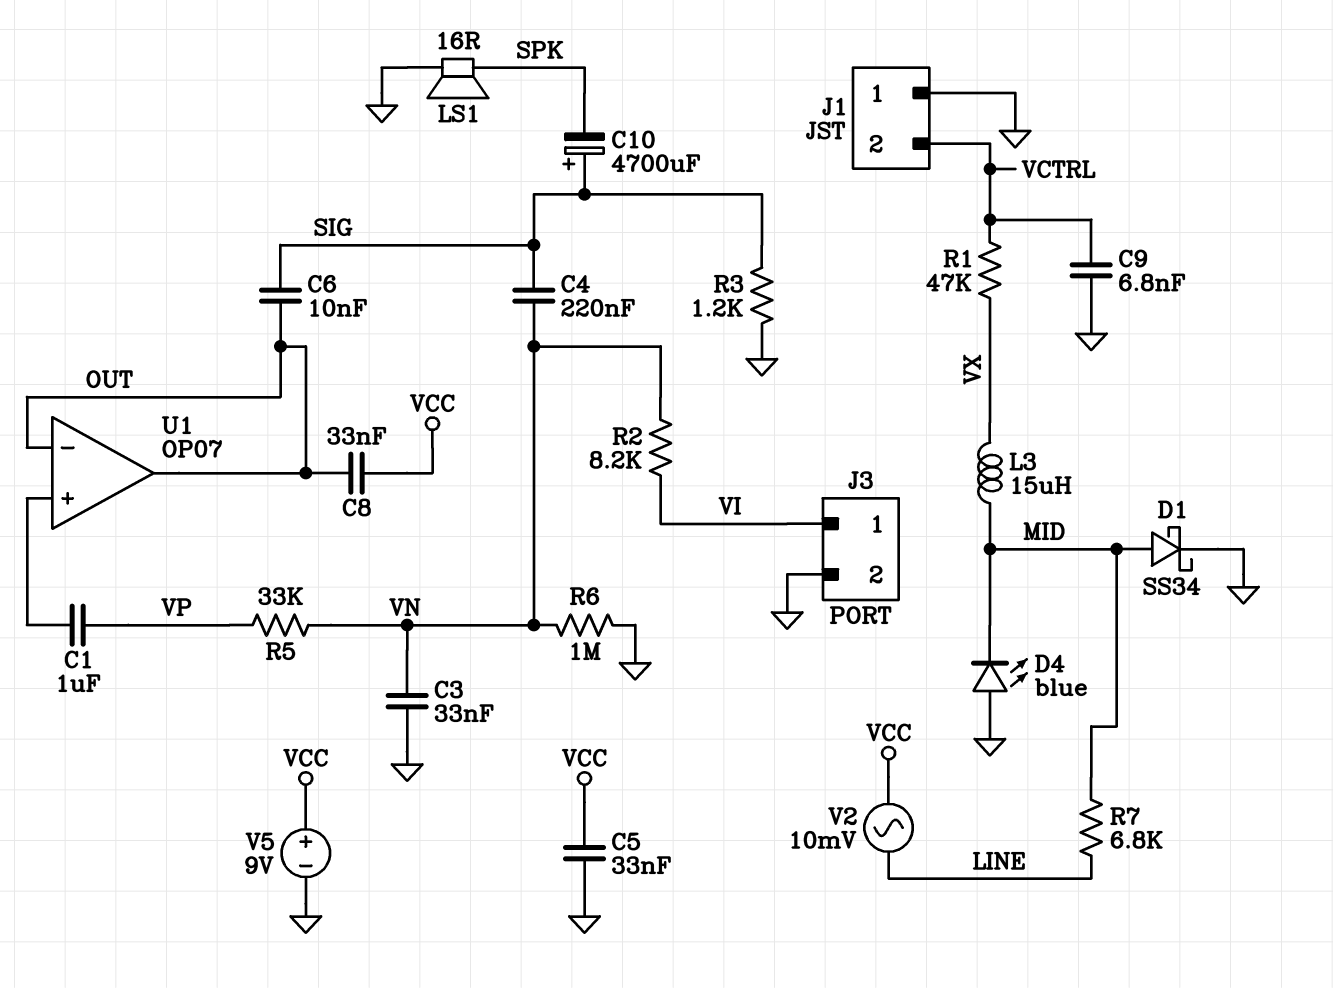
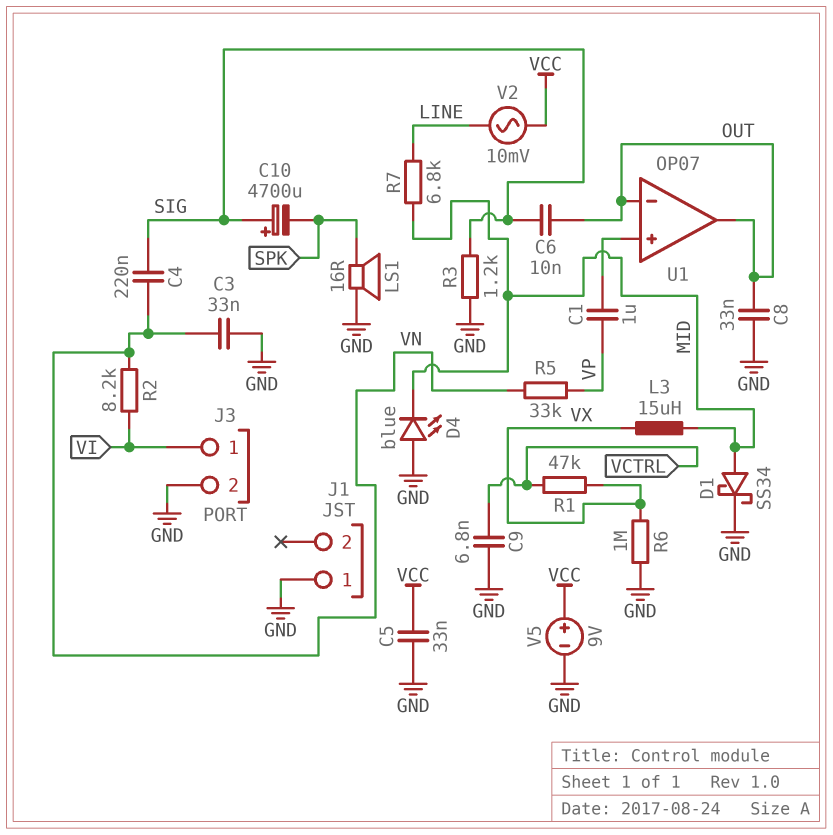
C8: 33nF (OUT, VCC) -> 33nF (GND, OUT)
J1 pin 2: VCTRL -> none
R6: 1M (GND, VN) -> 1M (GND, VX)

